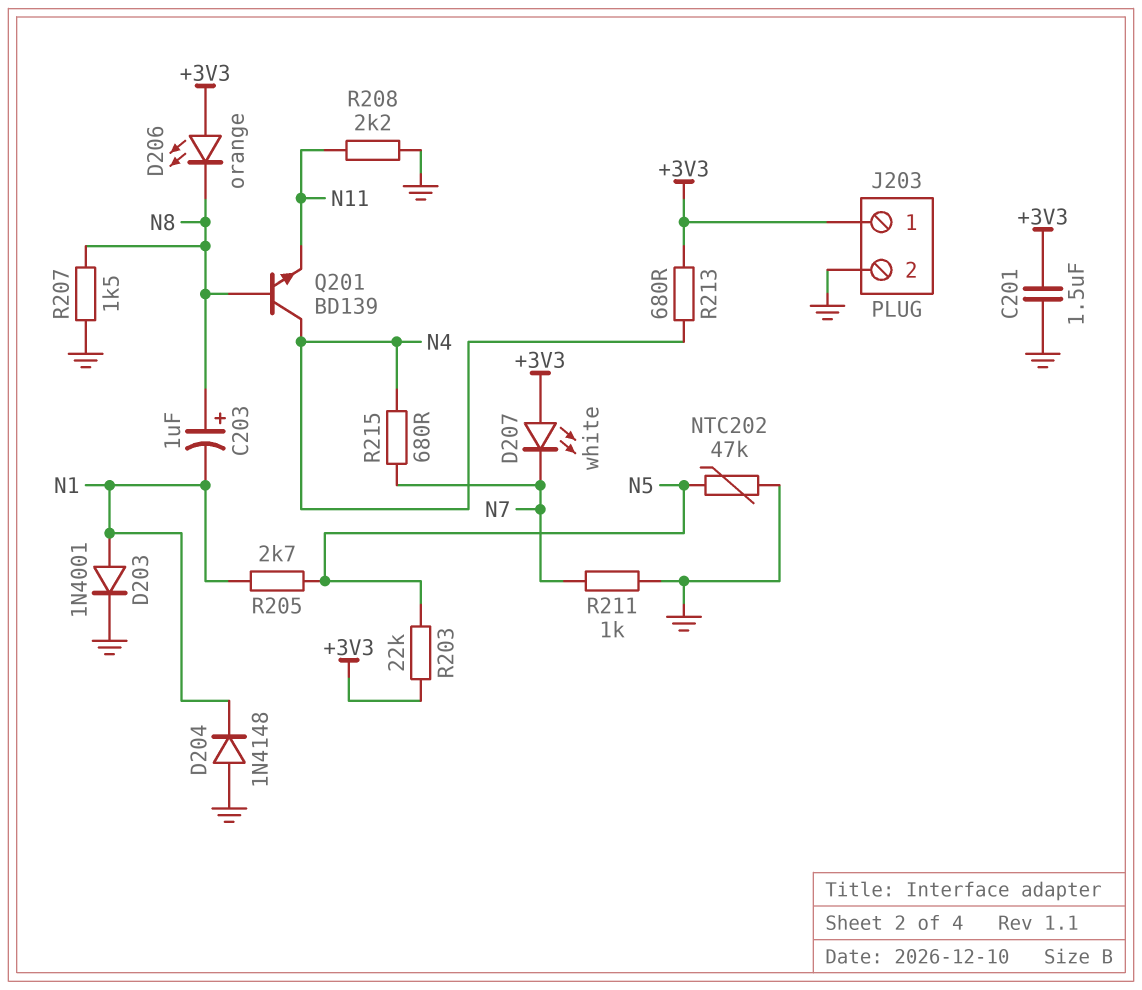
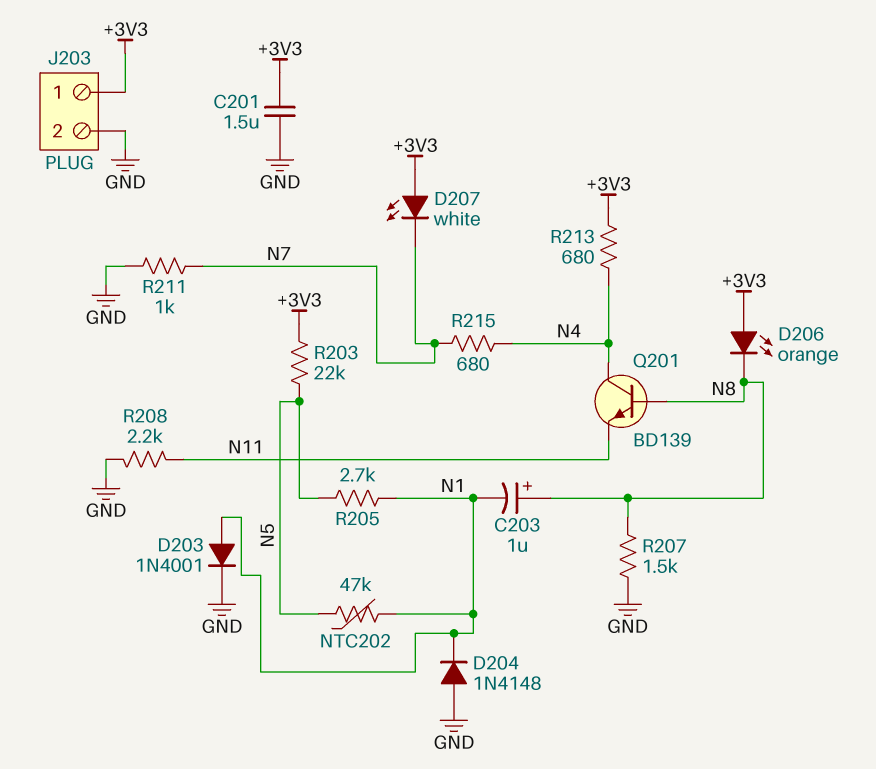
NTC202: 47k (GND, N5) -> 47k (N1, N5)

